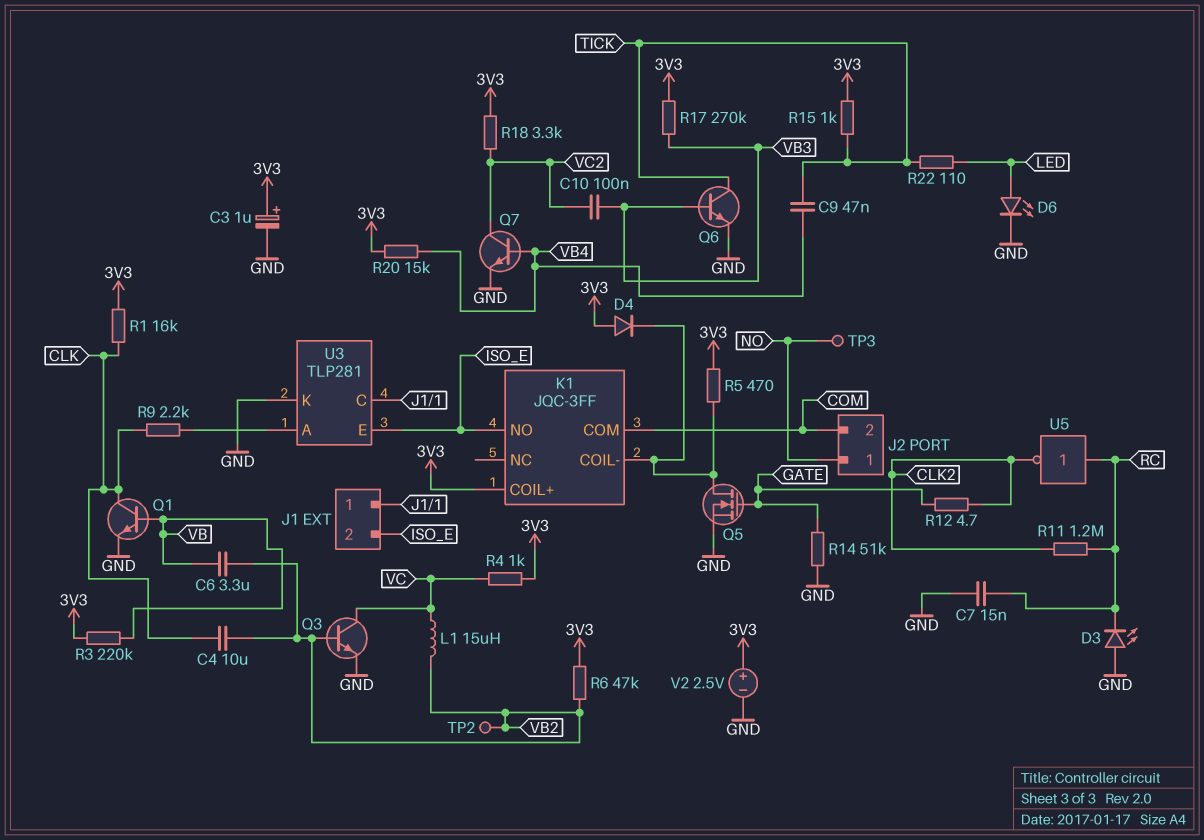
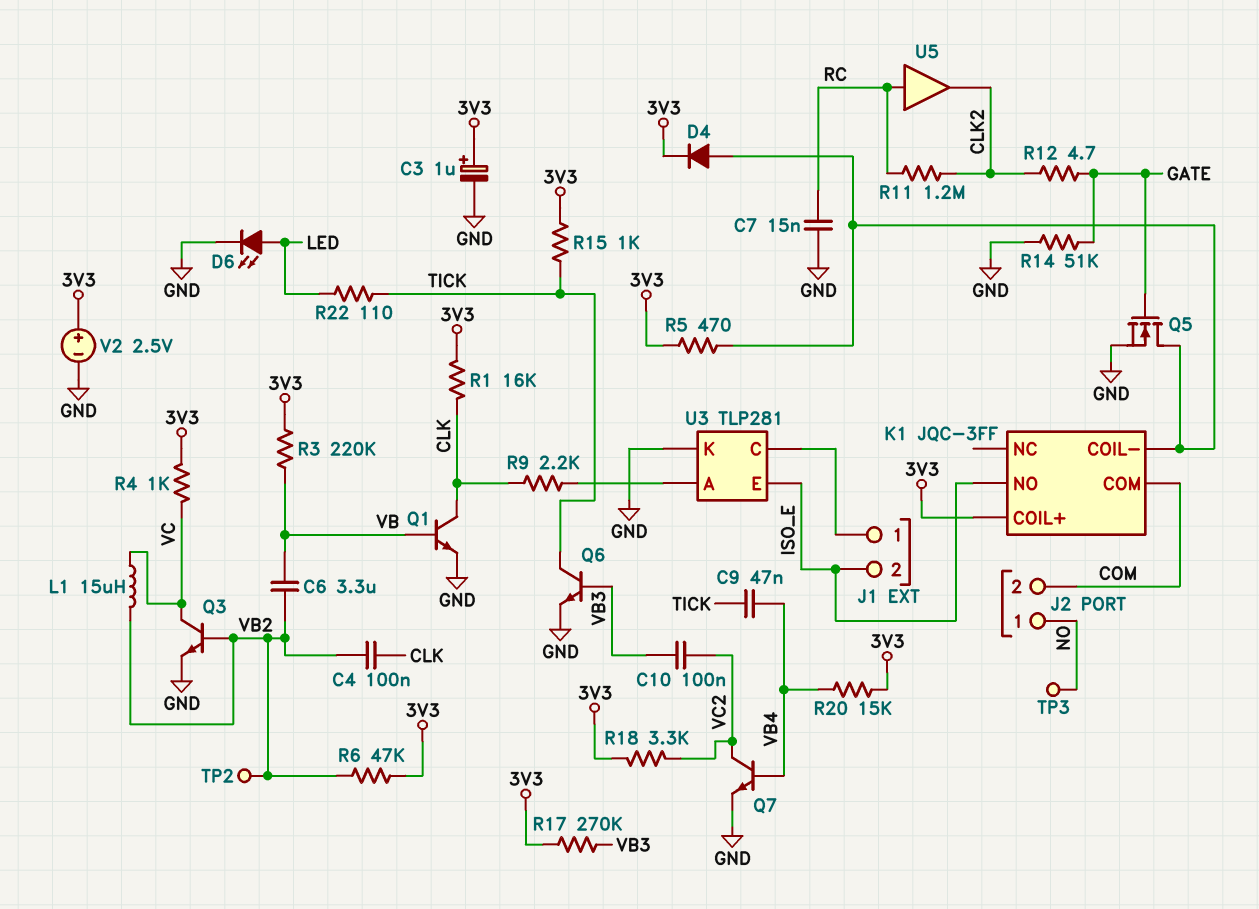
C4: 10uF (CLK, VB2) -> 100nF (CLK, VB2)
D3: LED (A GND, K RC) -> none
D4: diode (A 3V3, K K1/COIL-) -> diode (A K1/COIL-, K 3V3)
U5: NOT (in RC, out CLK2) -> buffer (in RC, out CLK2)

